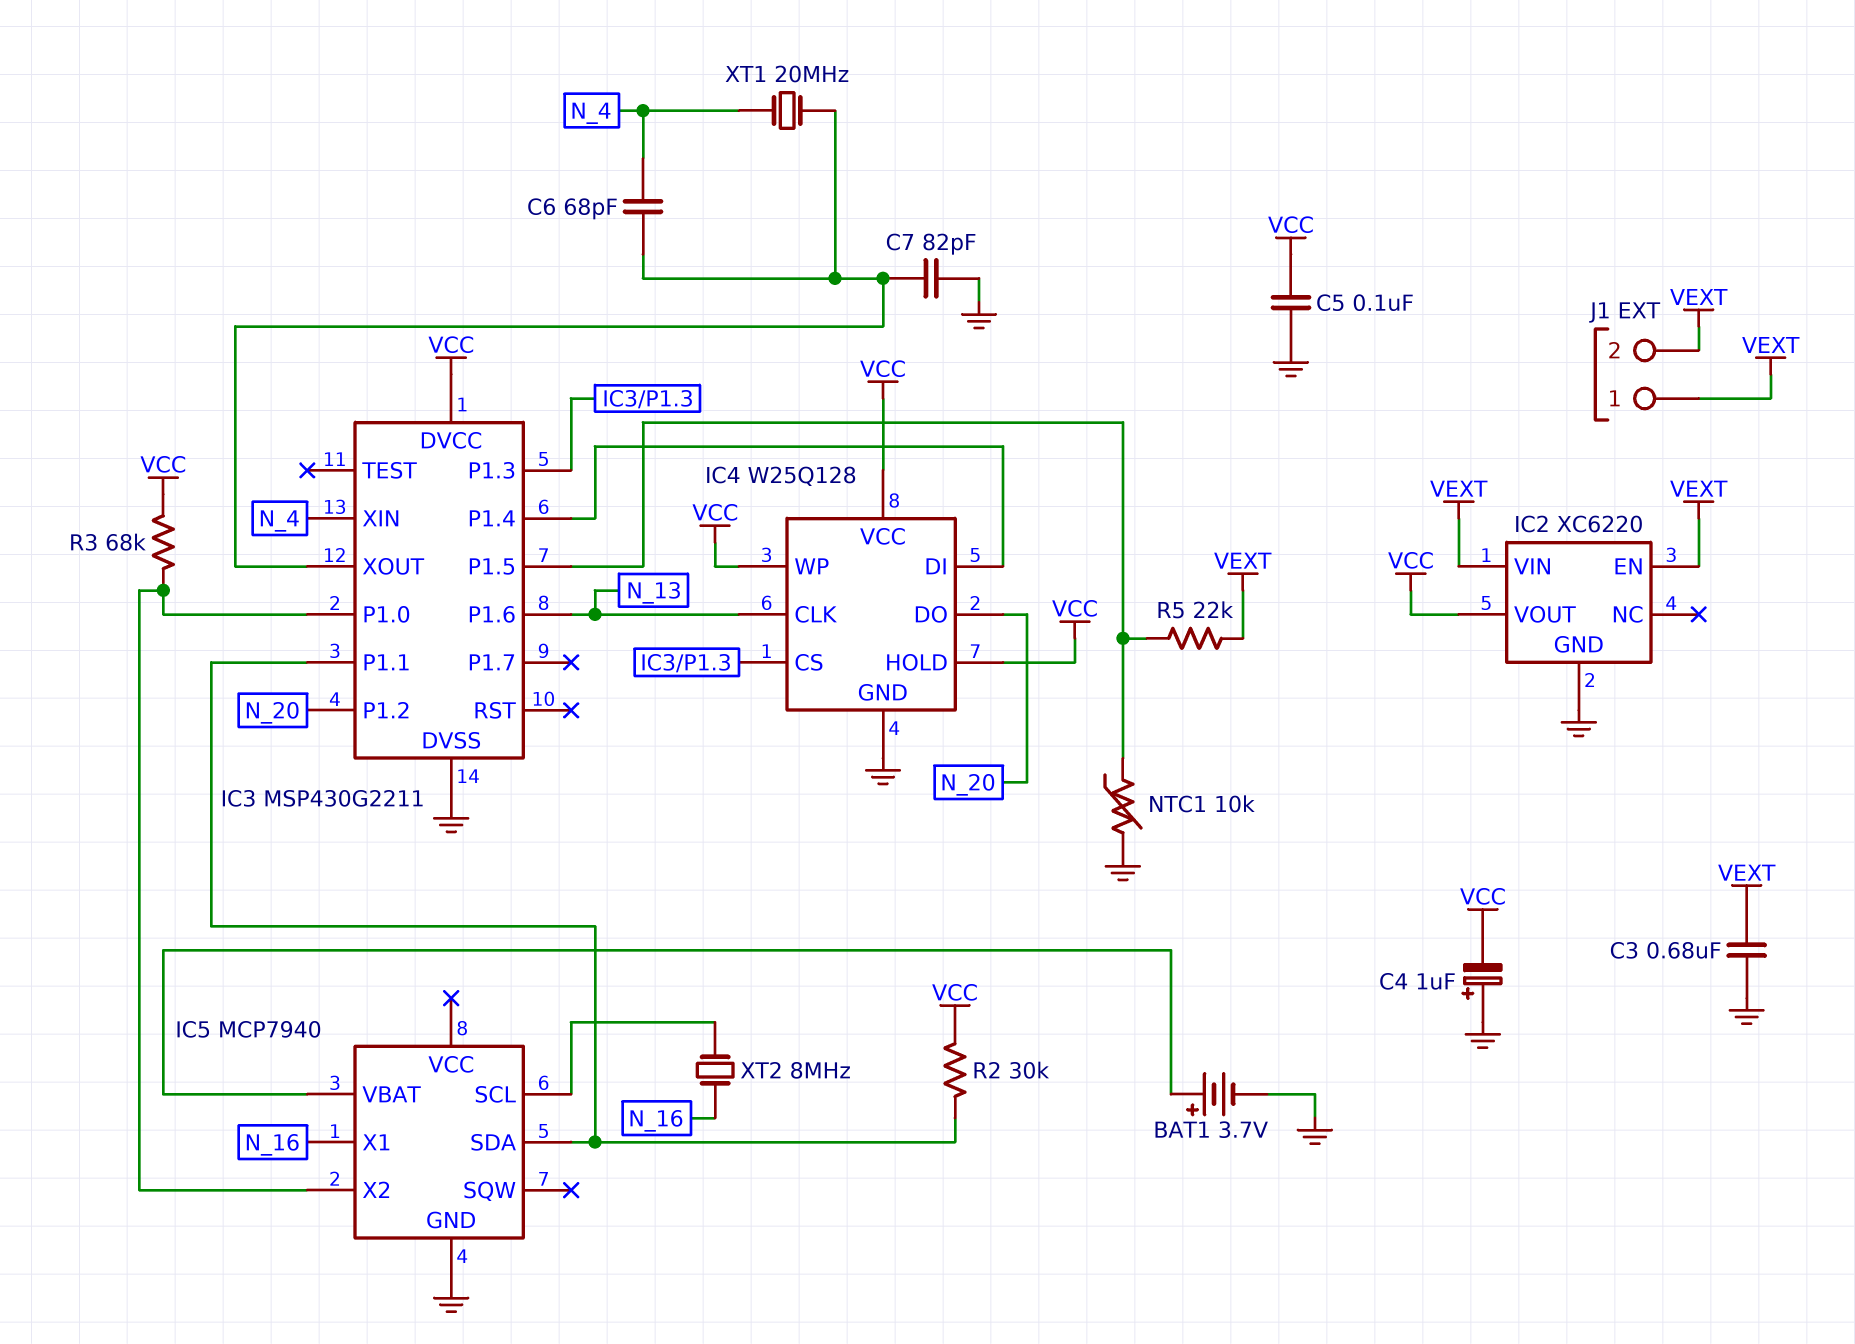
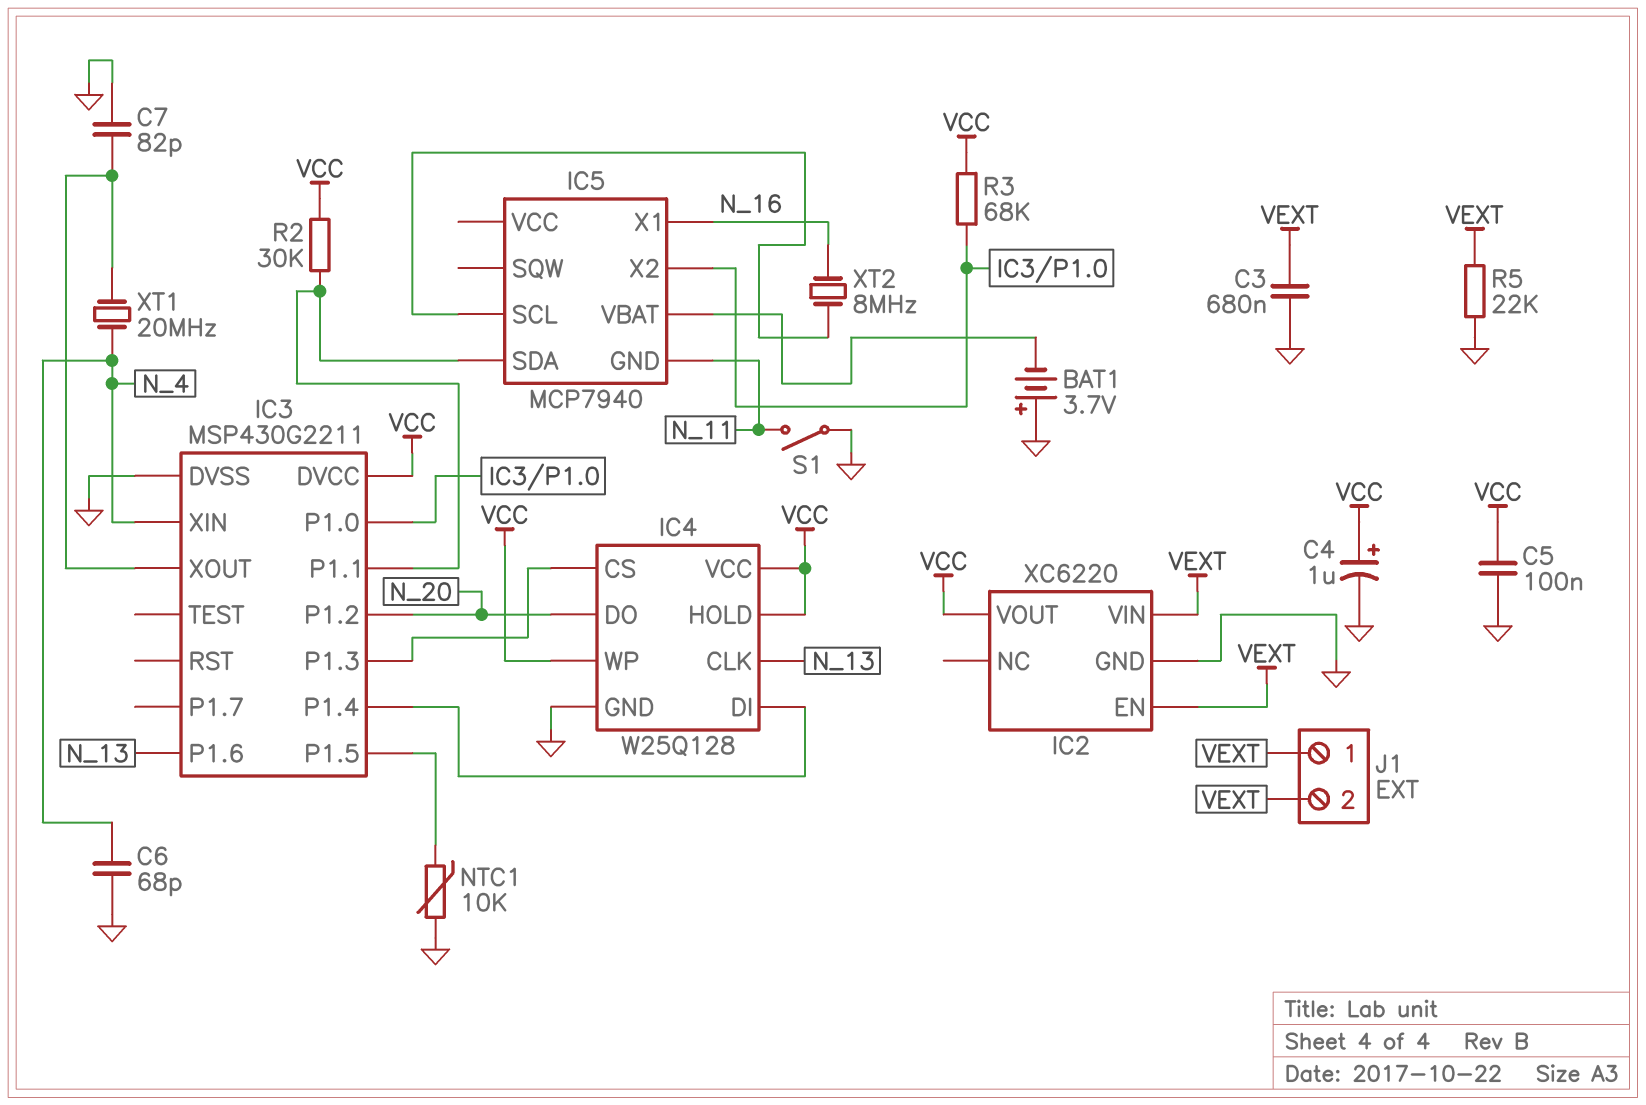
BAT1: 3.7V (plus IC5/VBAT, minus GND) -> 3.7V (plus GND, minus IC5/VBAT)
C4: 1uF (plus GND, minus VCC) -> 1uF (plus VCC, minus GND)
C6: 68pF (IC3/XOUT, N_4) -> 68pF (GND, N_4)
IC5 pin GND: GND -> N_11
R5: 22k (IC3/P1.5, VEXT) -> 22k (GND, VEXT)
S1: none -> switch (GND, N_11)

